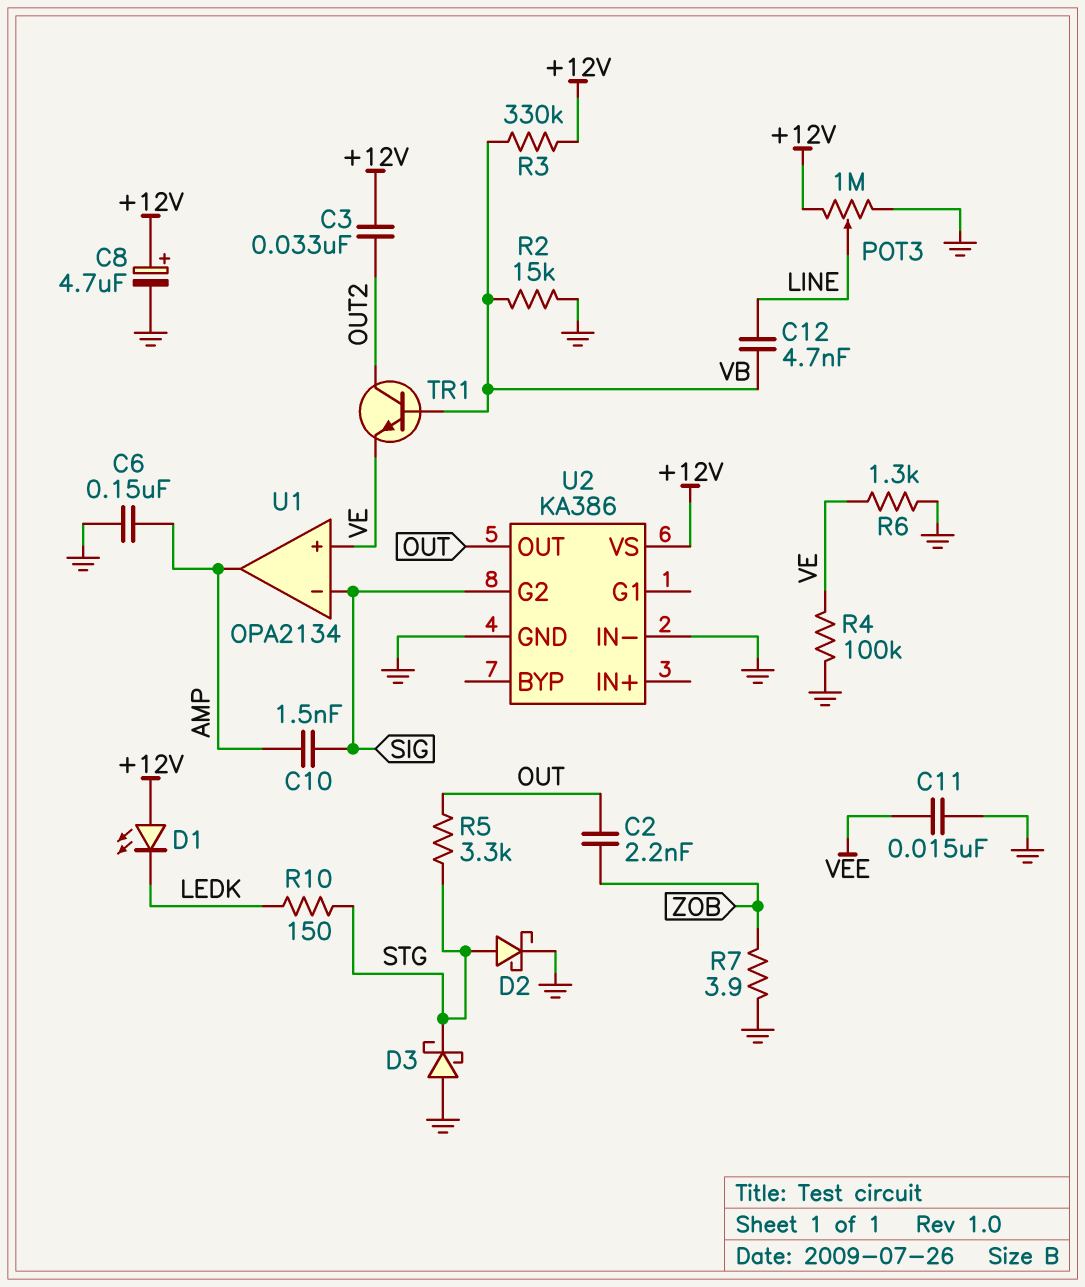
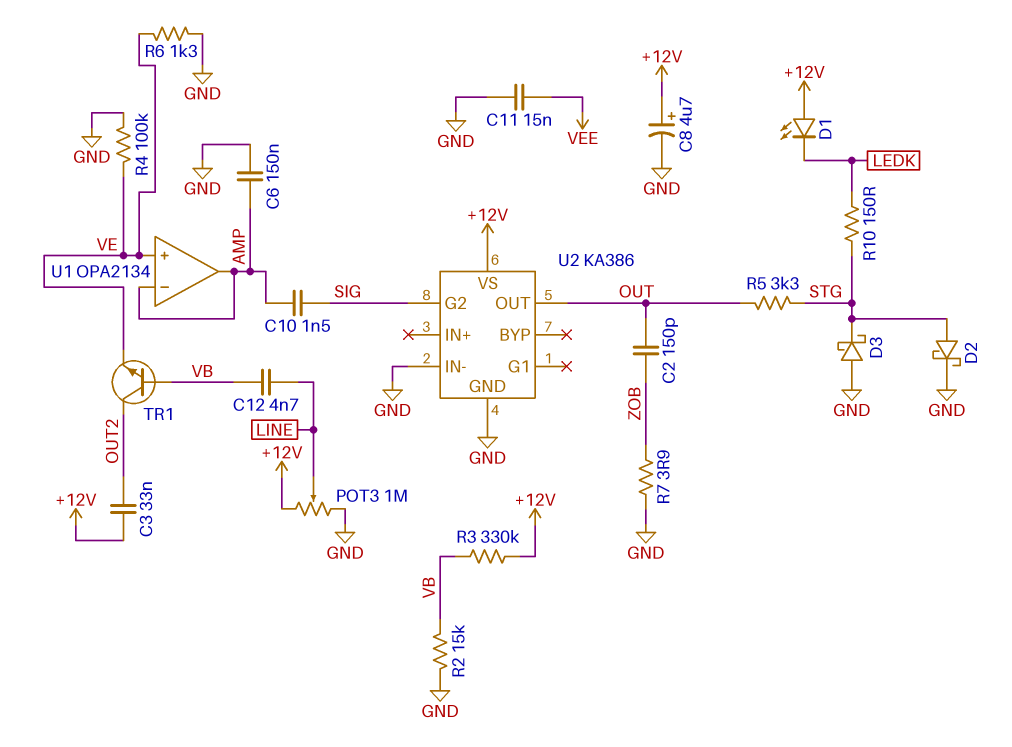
C2: 2.2nF (OUT, ZOB) -> 150pF (OUT, ZOB)
U1 pin in-: SIG -> AMP

